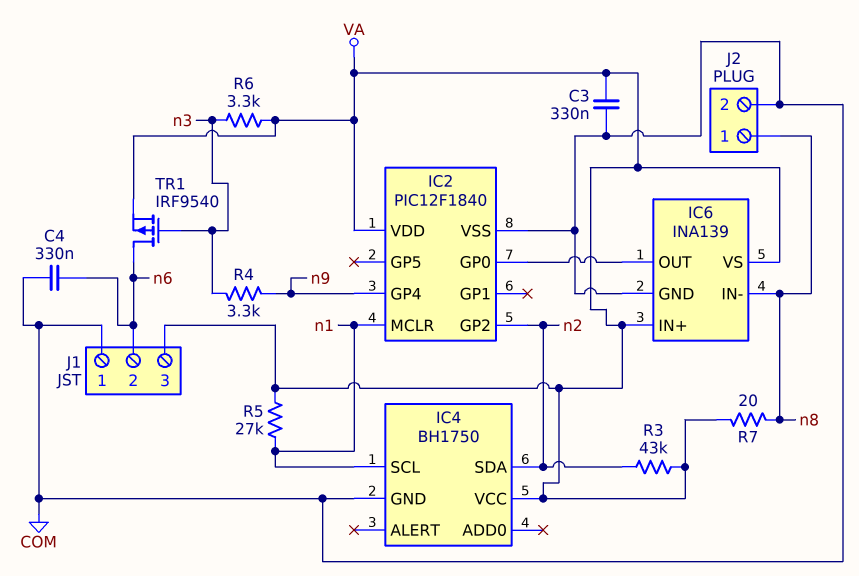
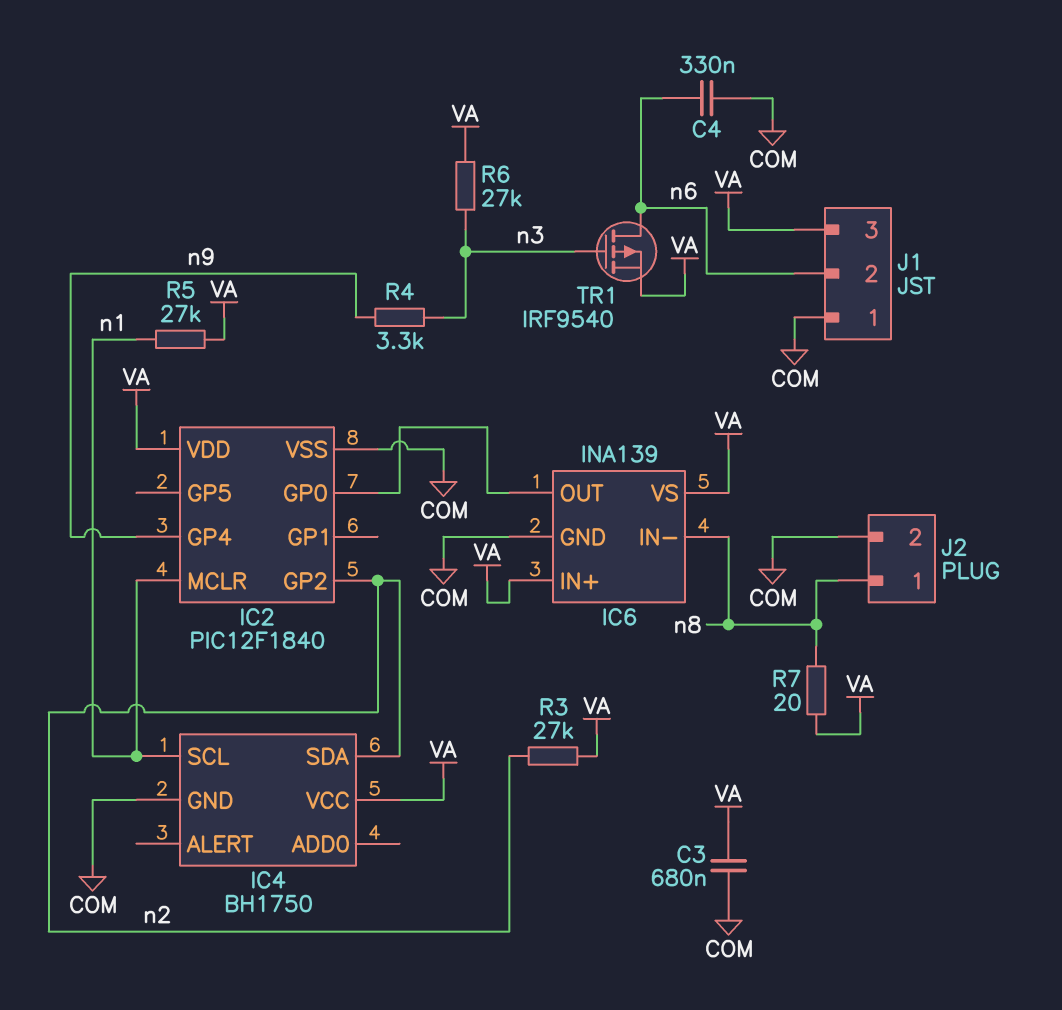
C3: 330nF (COM, VA) -> 680nF (COM, VA)
R3: 43k (VA, n2) -> 27k (VA, n2)
R6: 3.3k (VA, n3) -> 27k (VA, n3)

